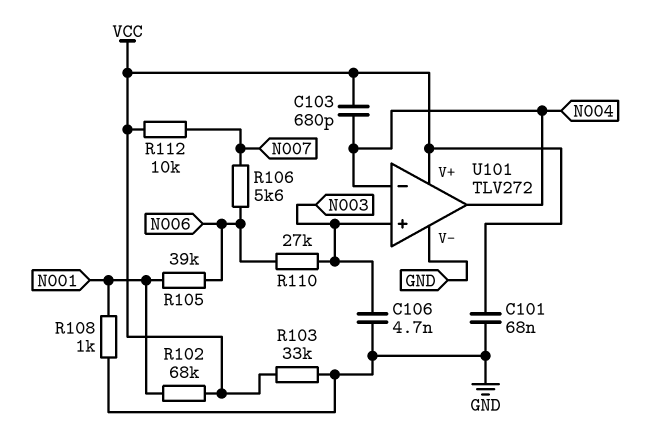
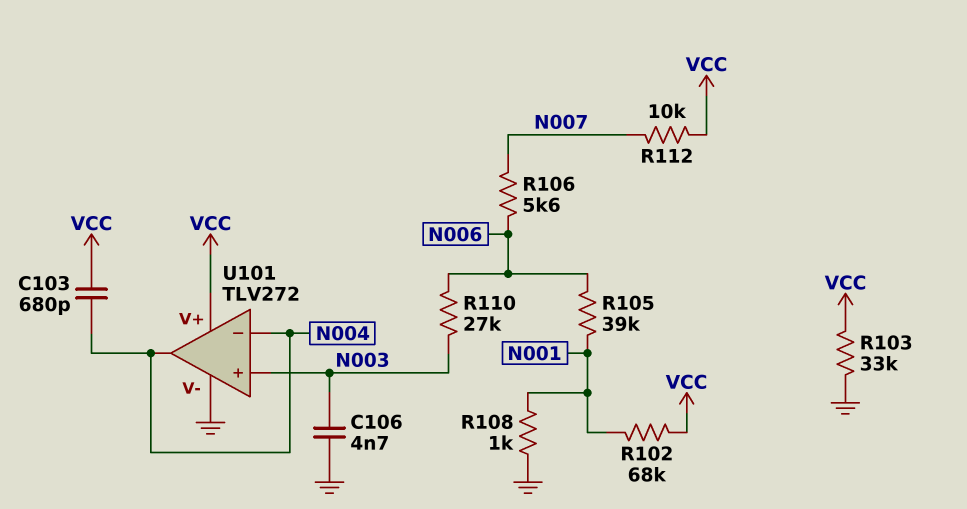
C101: 68nF (GND, VCC) -> none

